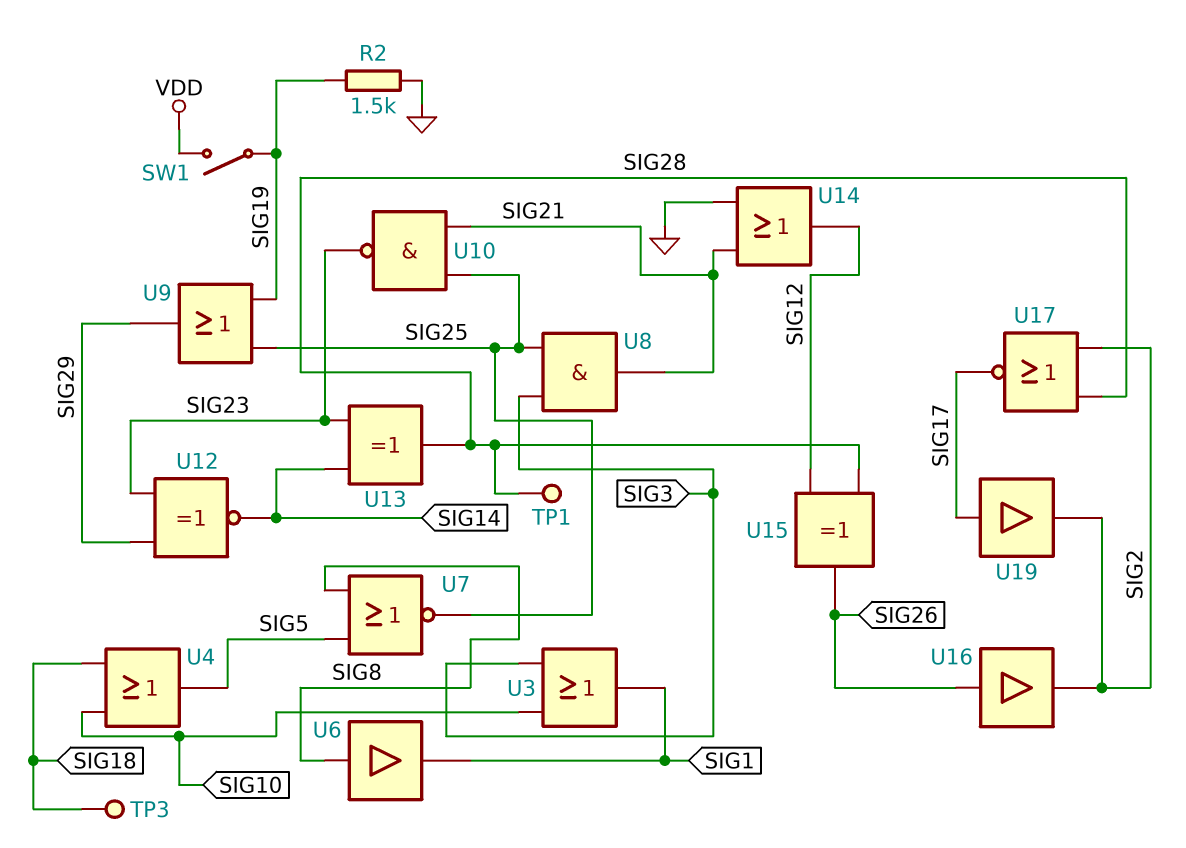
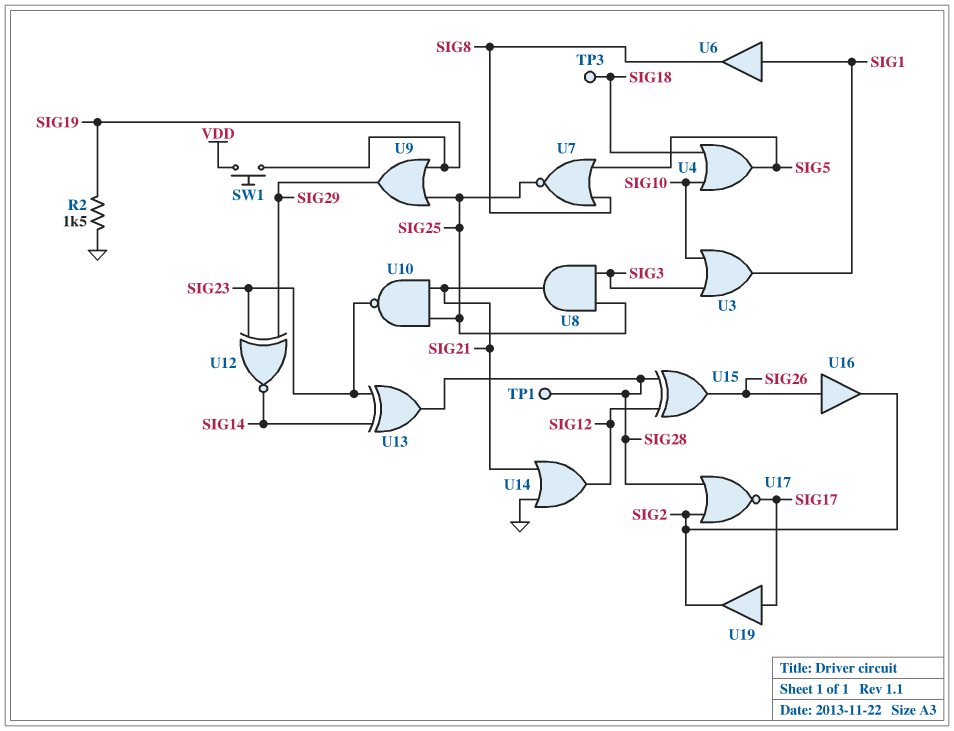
SW1: switch (SIG19, VDD) -> button (SIG19, VDD)
U6: buffer (in SIG8, out SIG1) -> buffer (in SIG1, out SIG8)

